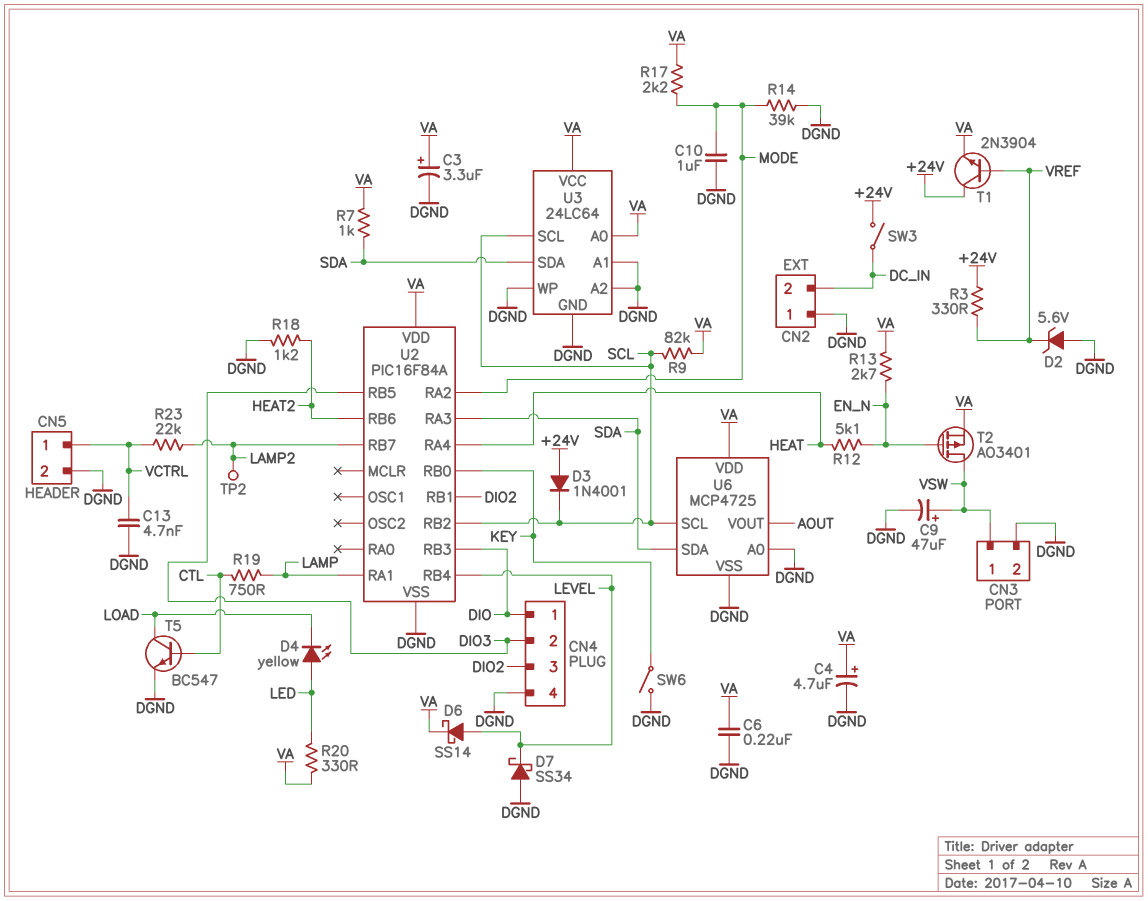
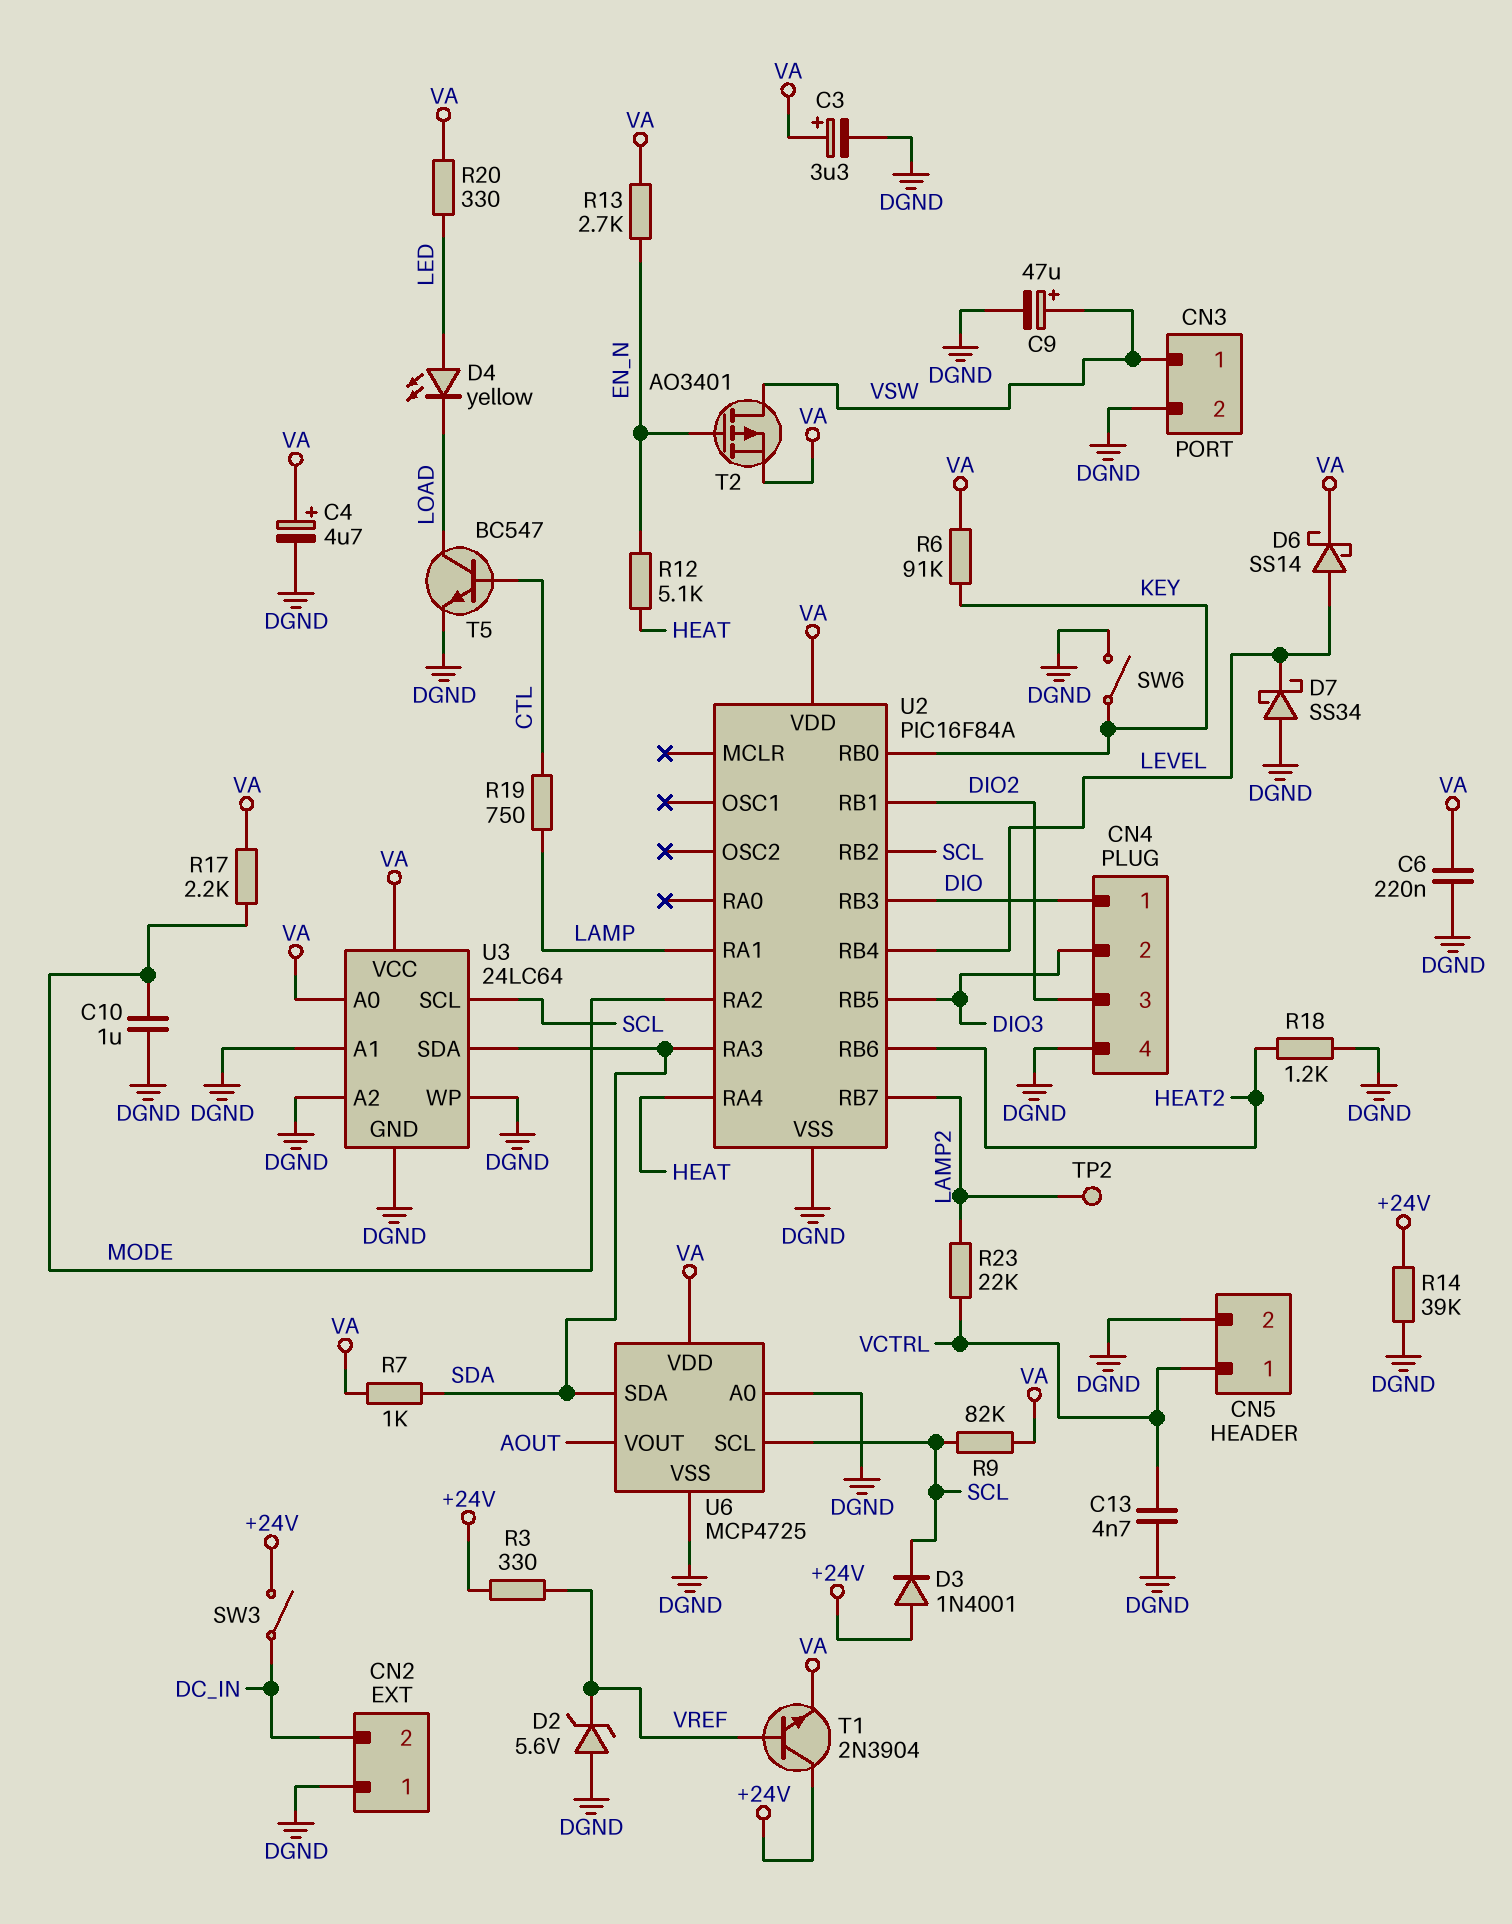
R6: none -> 91k (KEY, VA)
R14: 39k (DGND, MODE) -> 39k (+24V, DGND)

